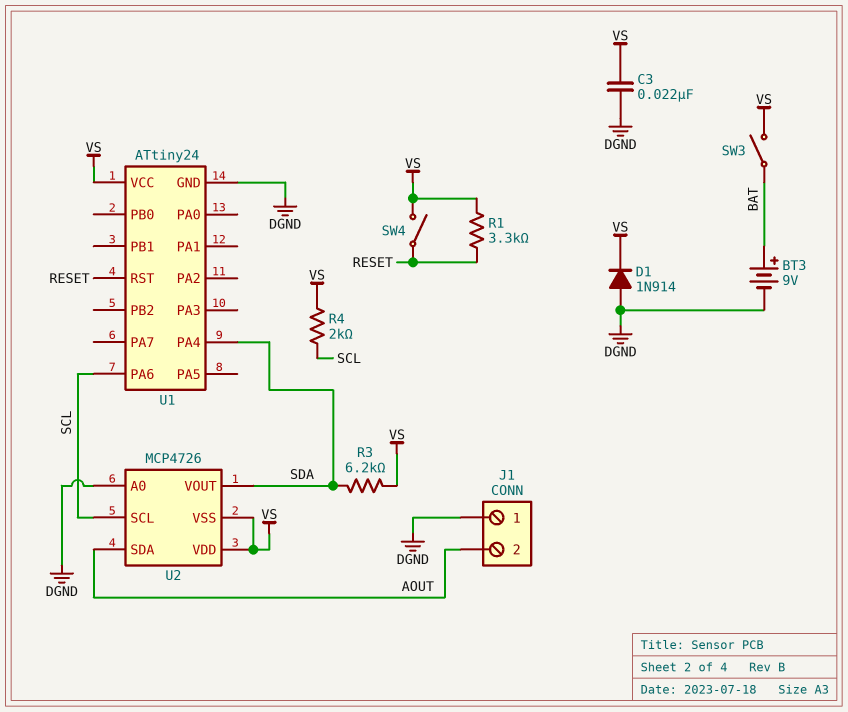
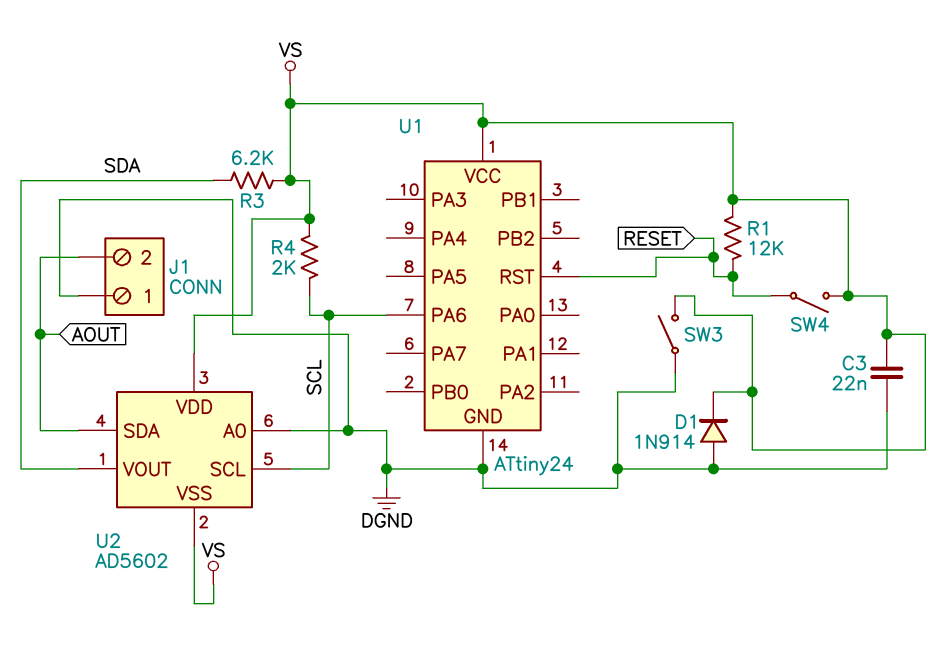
BT3: 9V (plus BAT, minus DGND) -> none
R1: 3.3k (RESET, VS) -> 12k (RESET, VS)
SW3: switch (BAT, VS) -> switch (DGND, VS)
U1 pin PA4: SDA -> none
U2: MCP4726 -> AD5602

